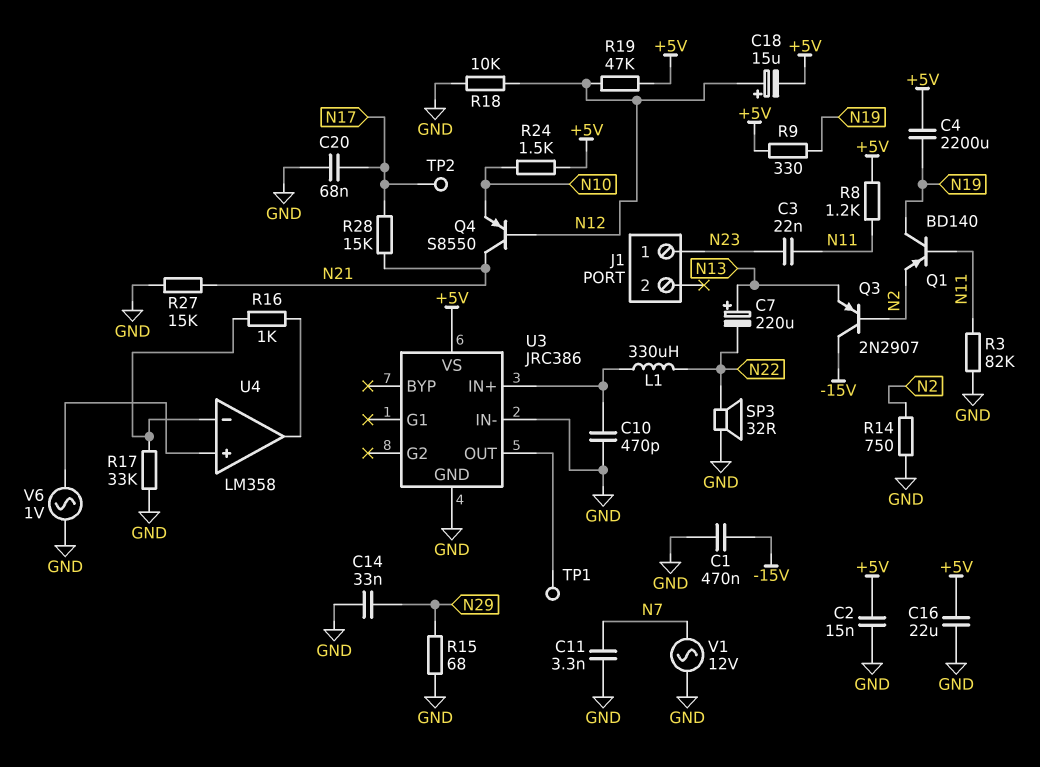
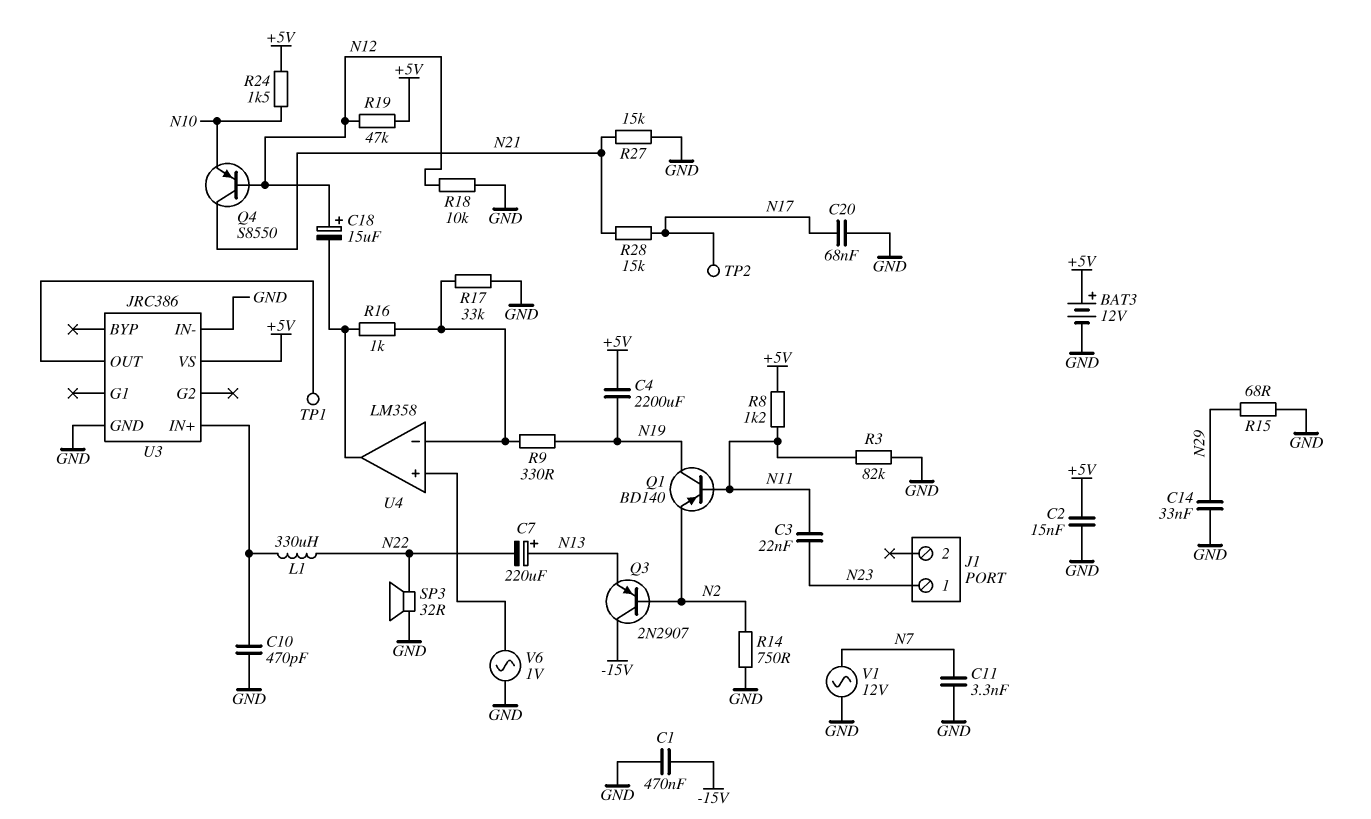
BAT3: none -> 12V (plus +5V, minus GND)
C16: 22uF (+5V, GND) -> none
C18: 15uF (plus N12, minus +5V) -> 15uF (plus N12, minus U4/out)
R9: 330 (+5V, N19) -> 330 (N19, U4/in-)

